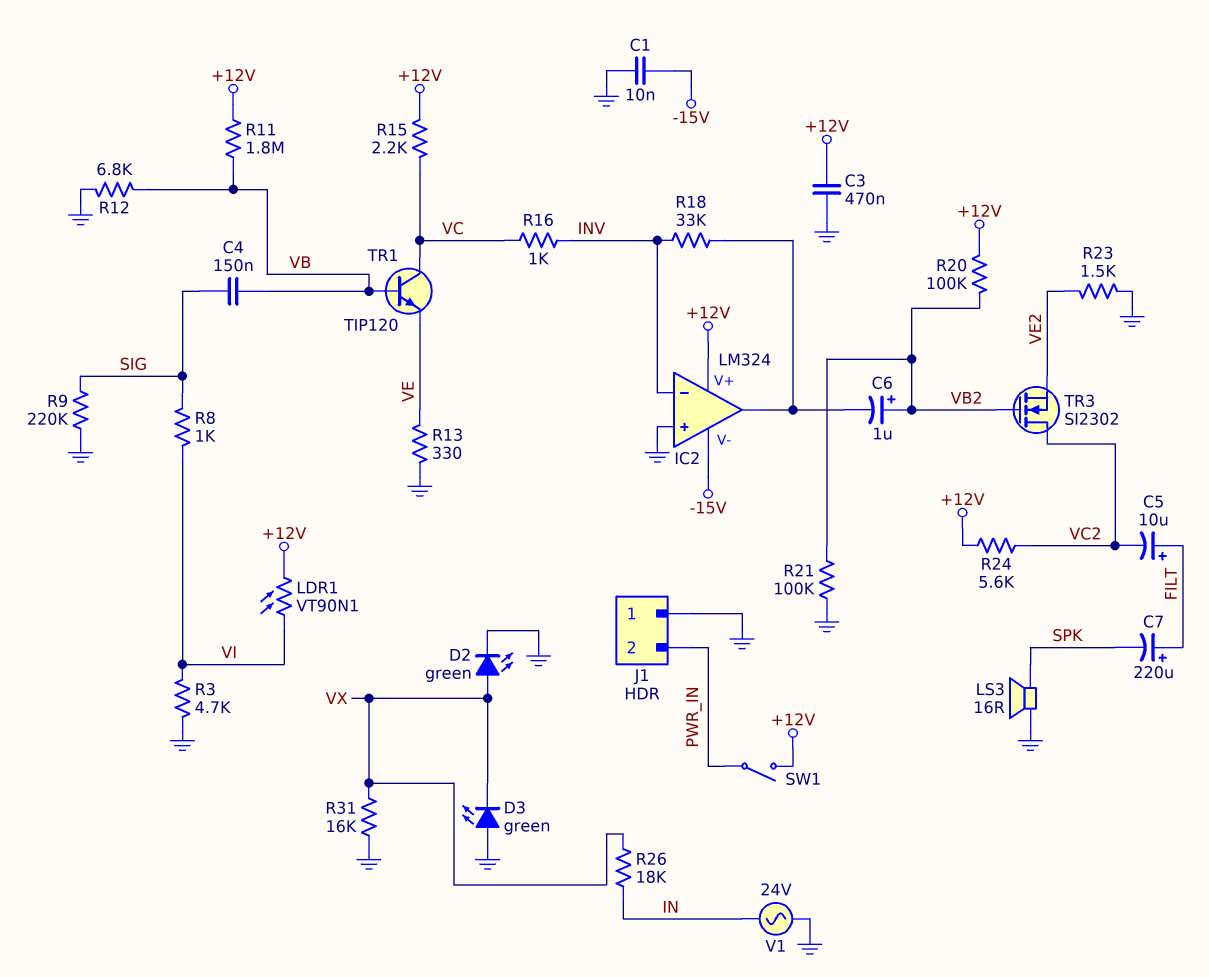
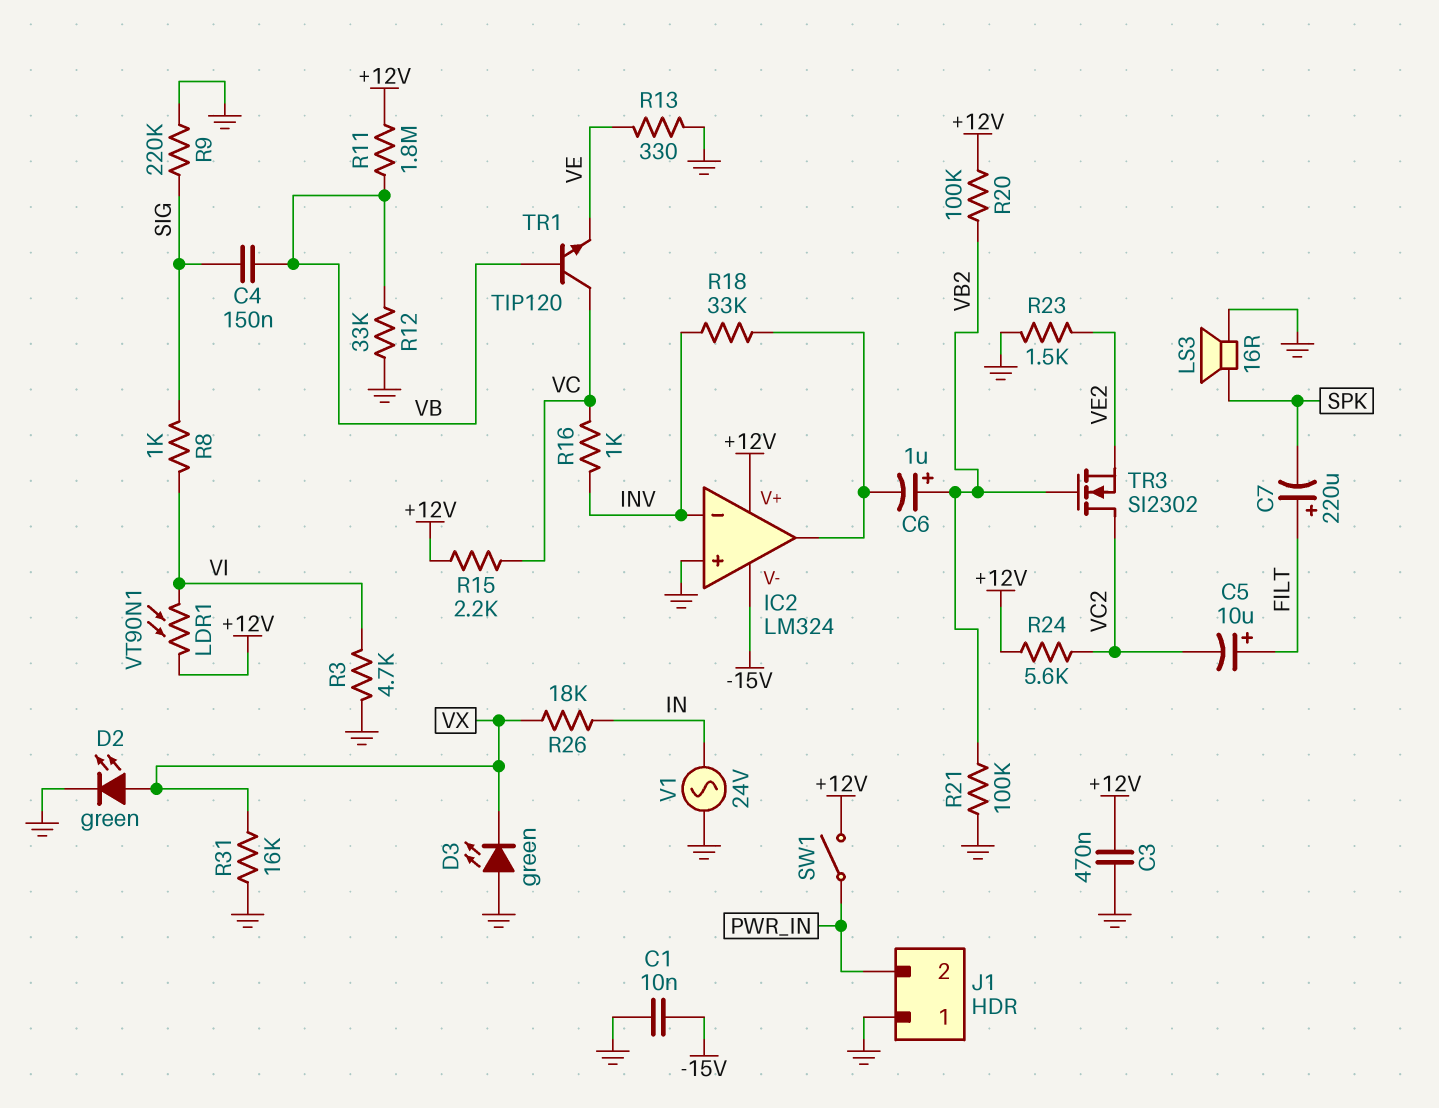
R12: 6.8k (GND, VB) -> 33k (GND, VB)

